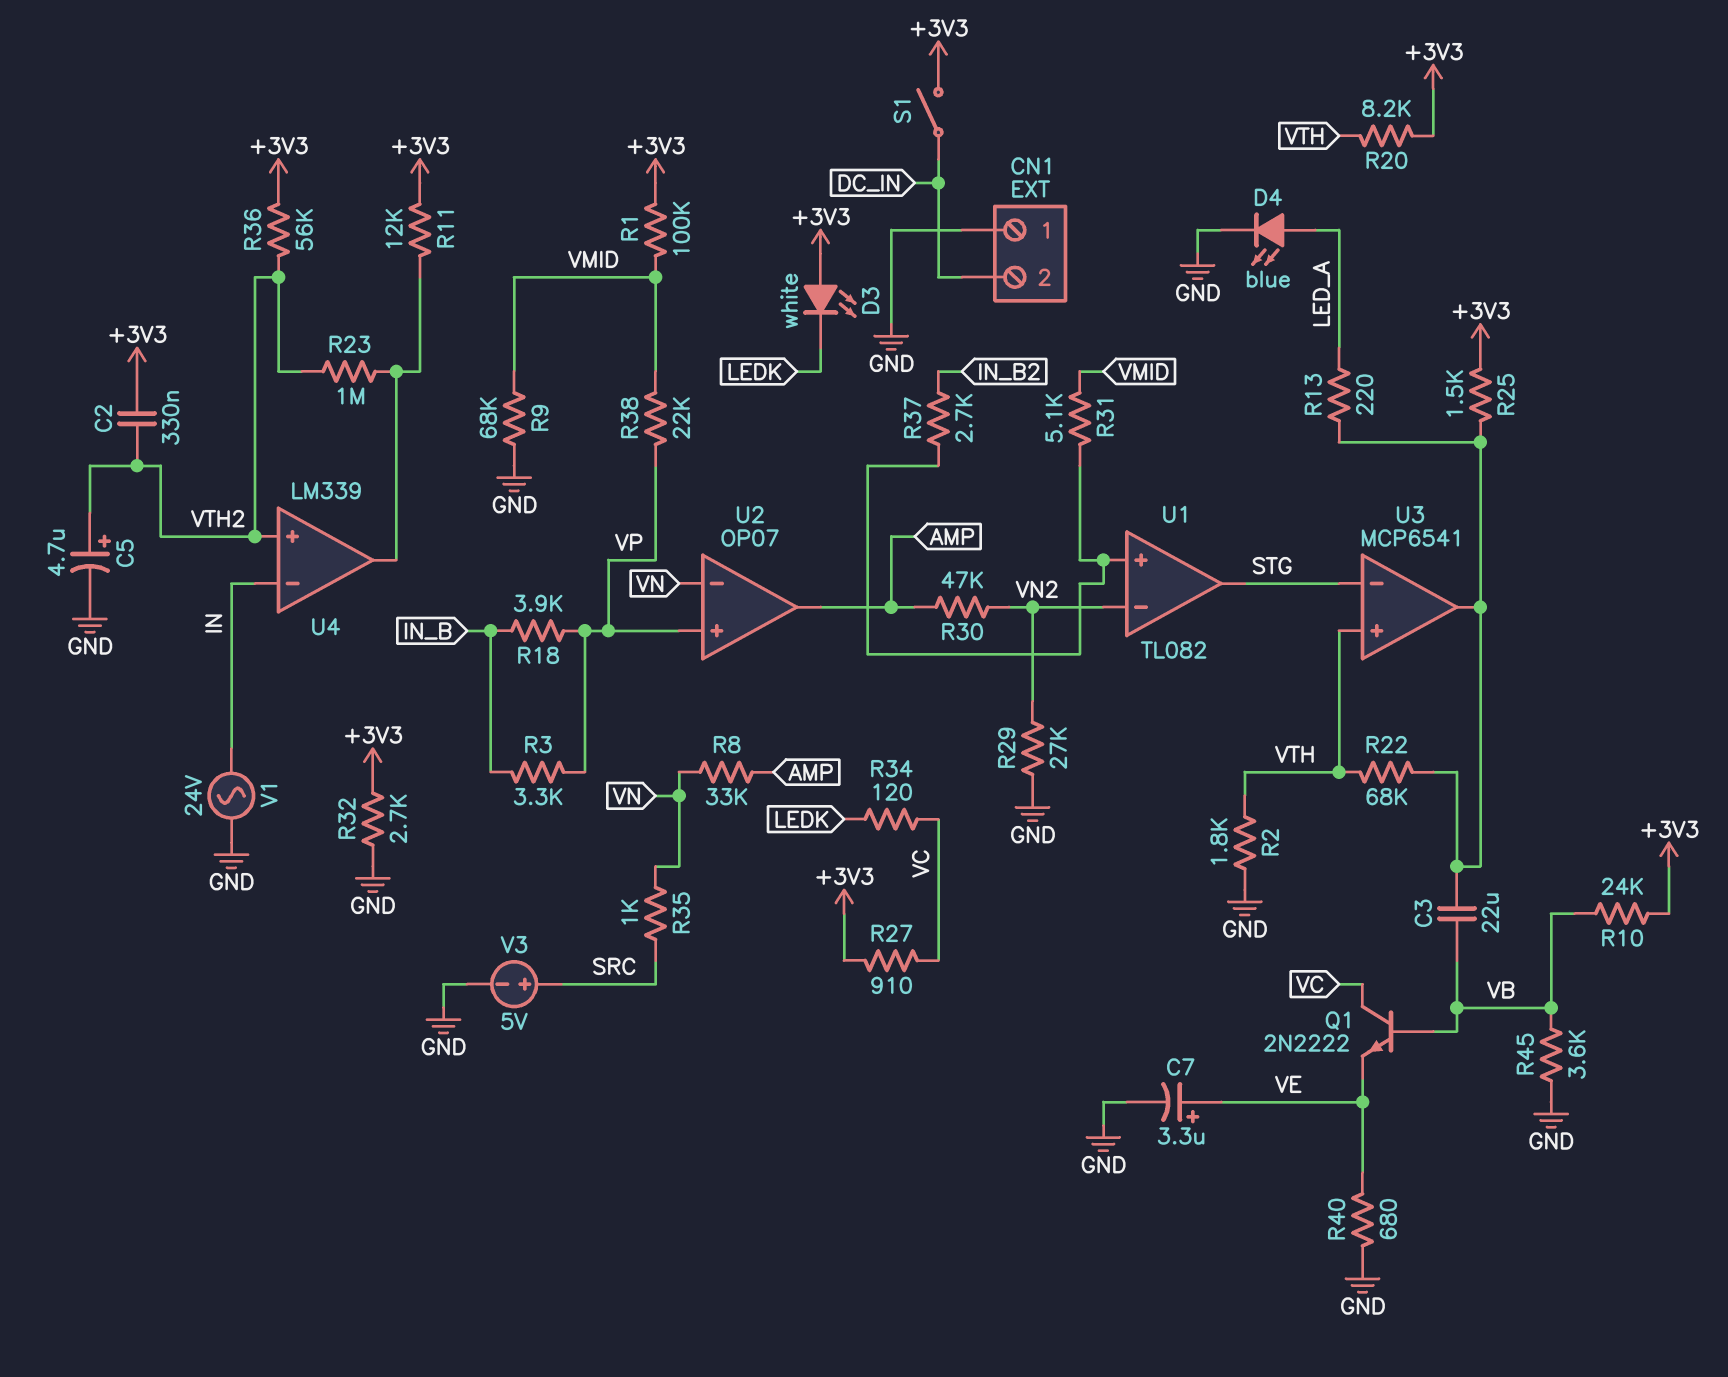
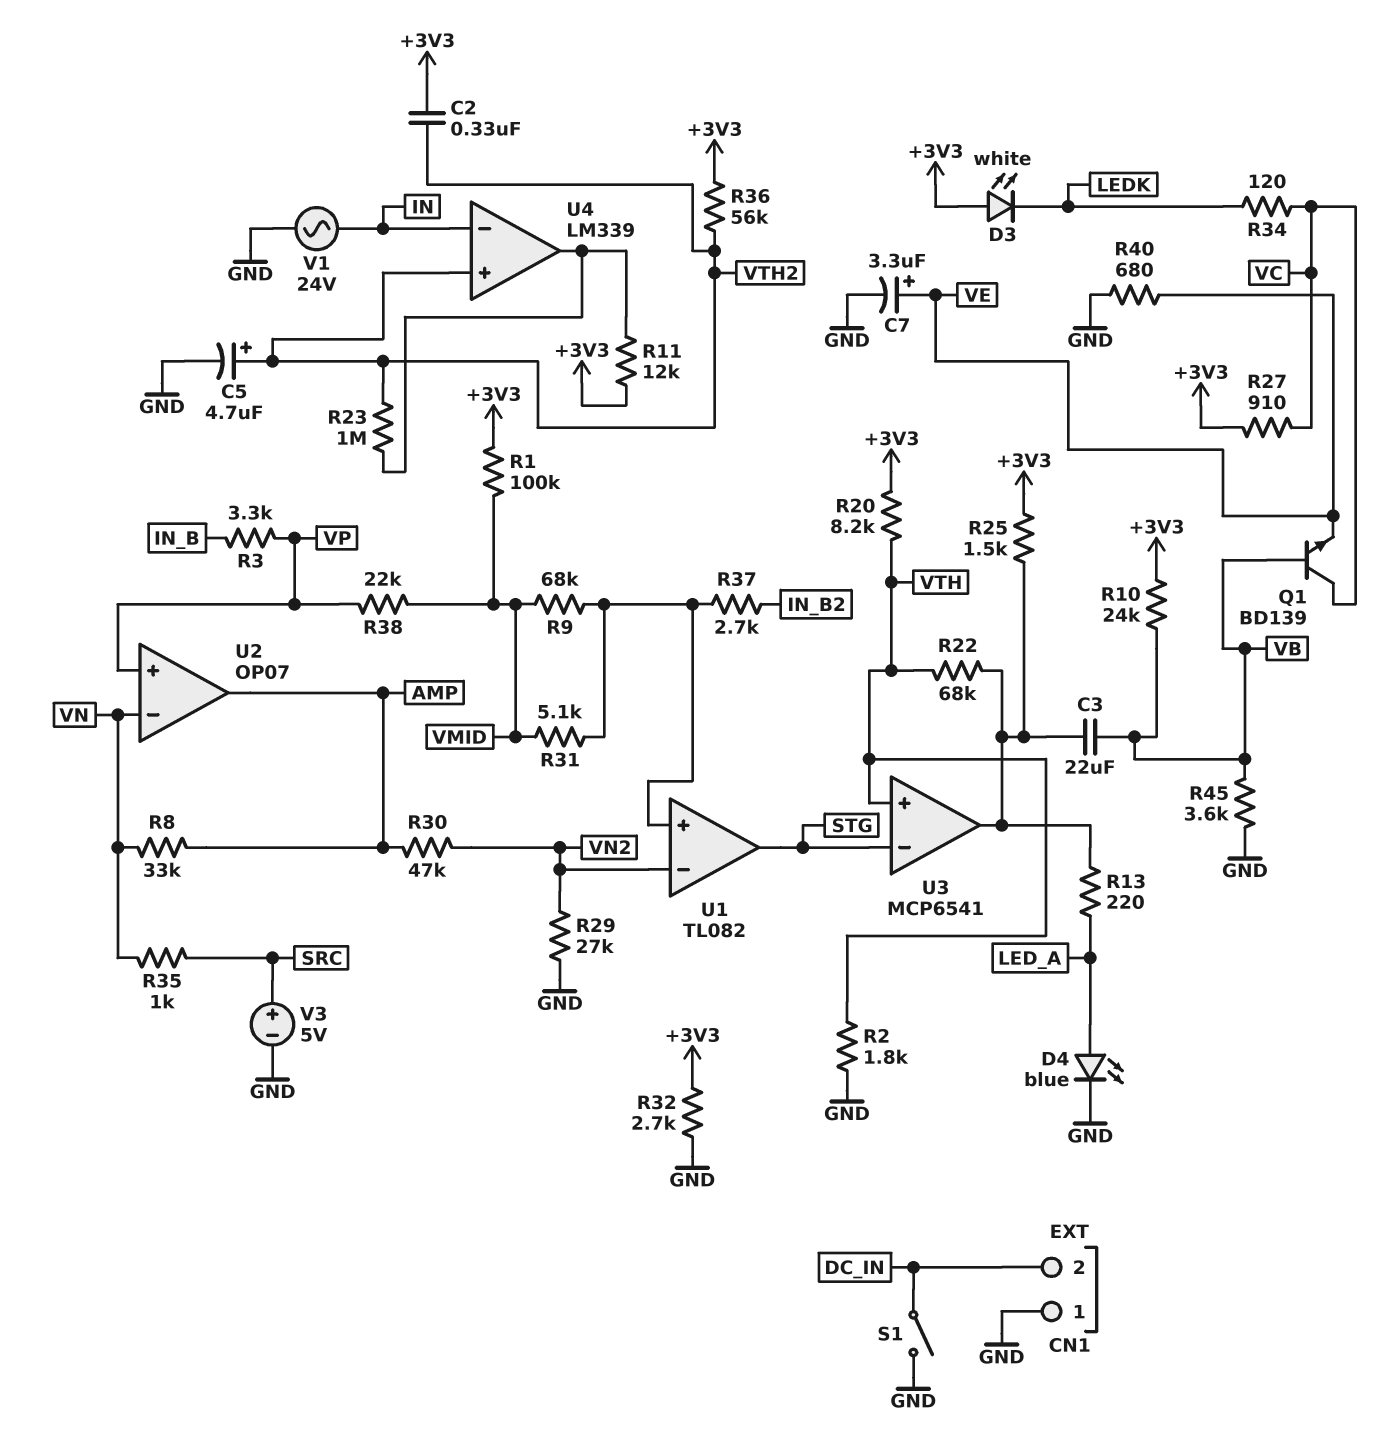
Q1: NPN 2N2222 (B VB, C VC, E VE) -> NPN BD139 (B VB, C VC, E VE)
R9: 68k (GND, VMID) -> 68k (U1/in+, VMID)
R18: 3.9k (IN_B, VP) -> none
S1: switch (+3V3, DC_IN) -> switch (DC_IN, GND)

